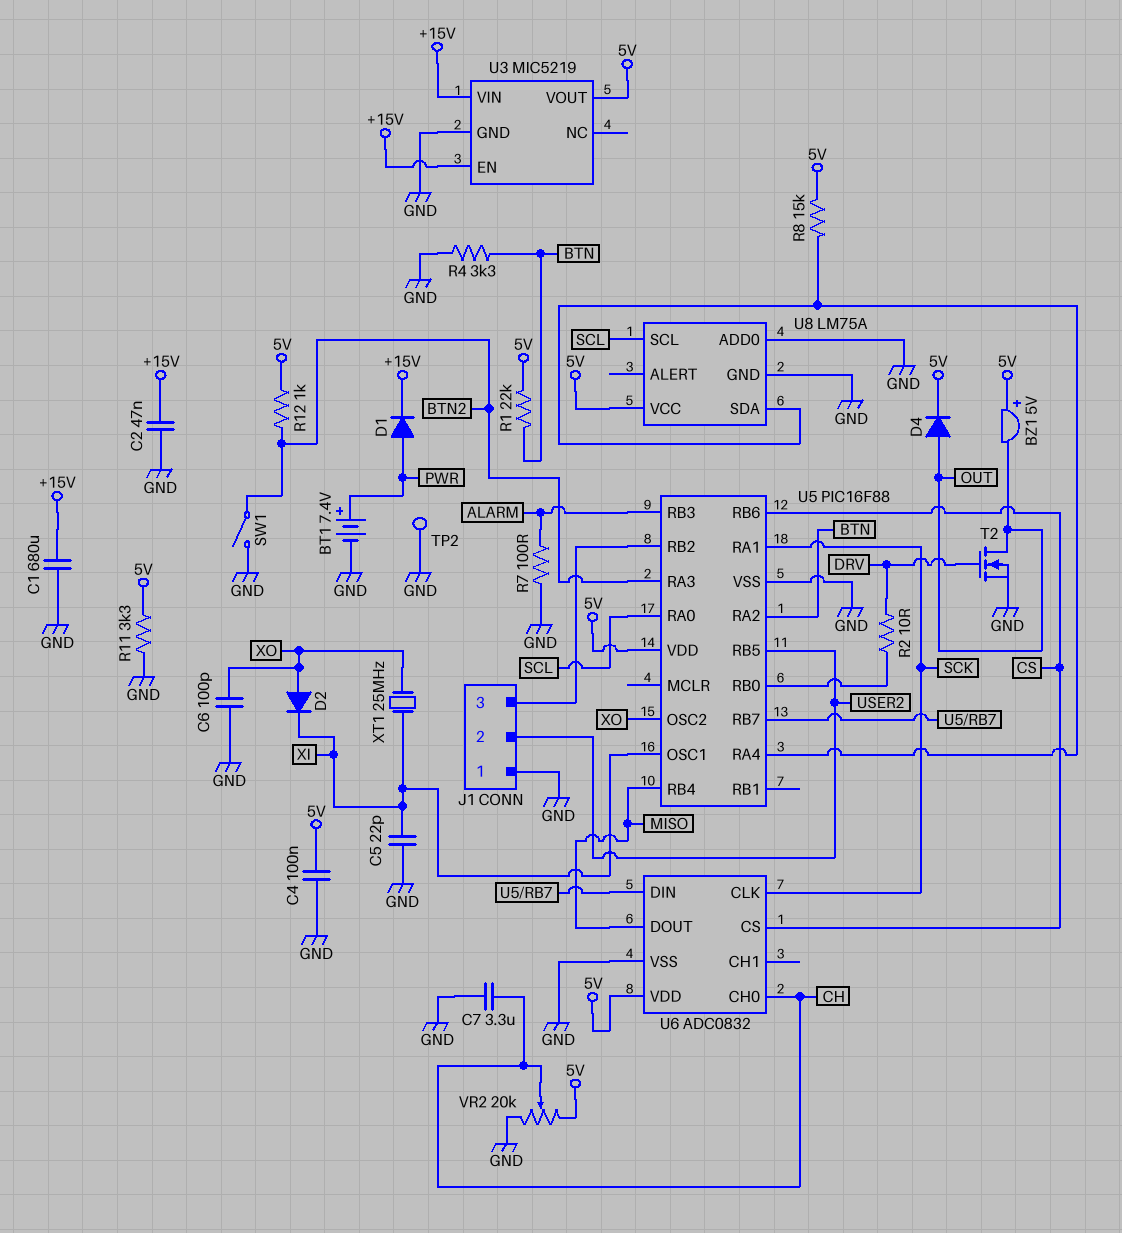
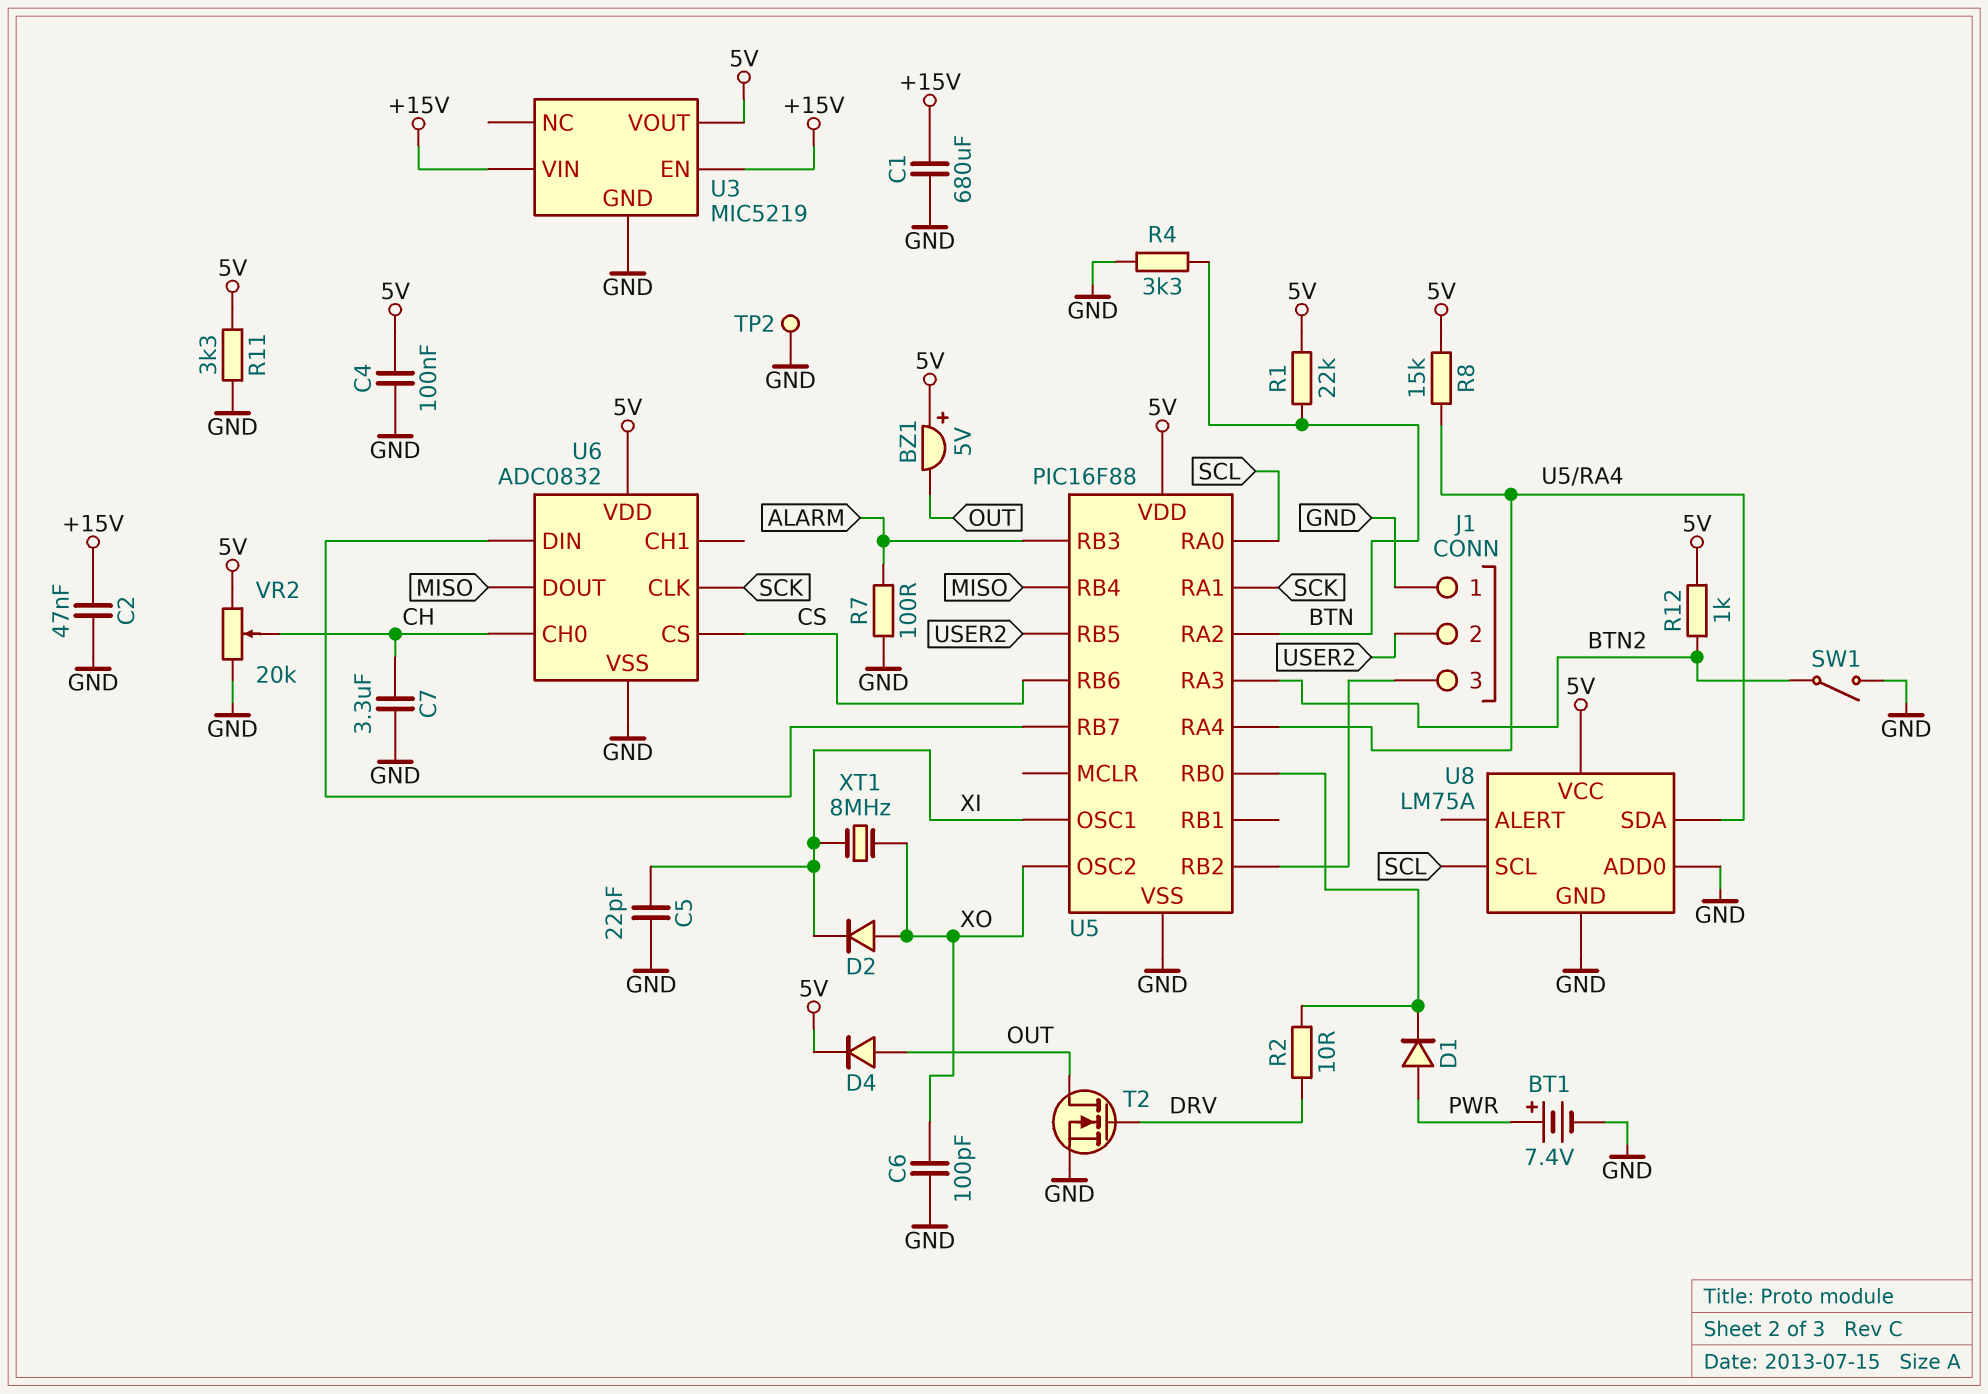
D1: diode (A PWR, K +15V) -> diode (A PWR, K U5/RB0)
XT1: 25MHz (XI, XO) -> 8MHz (XI, XO)

